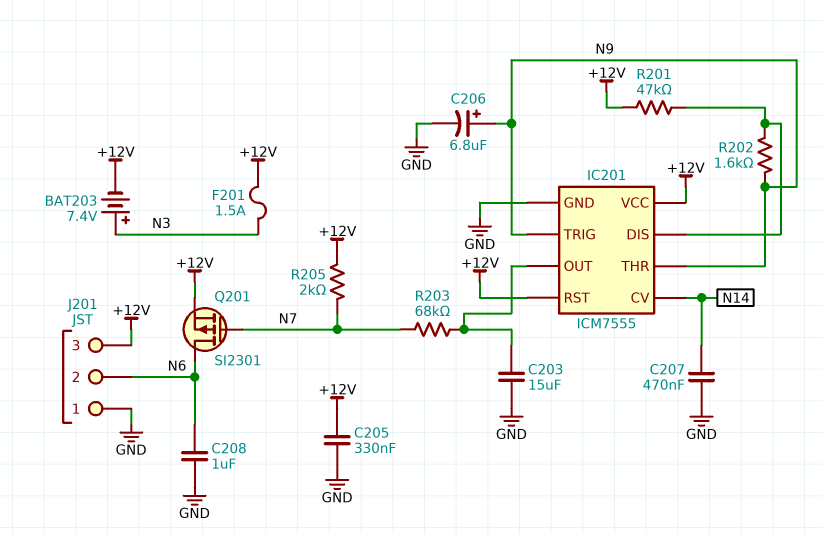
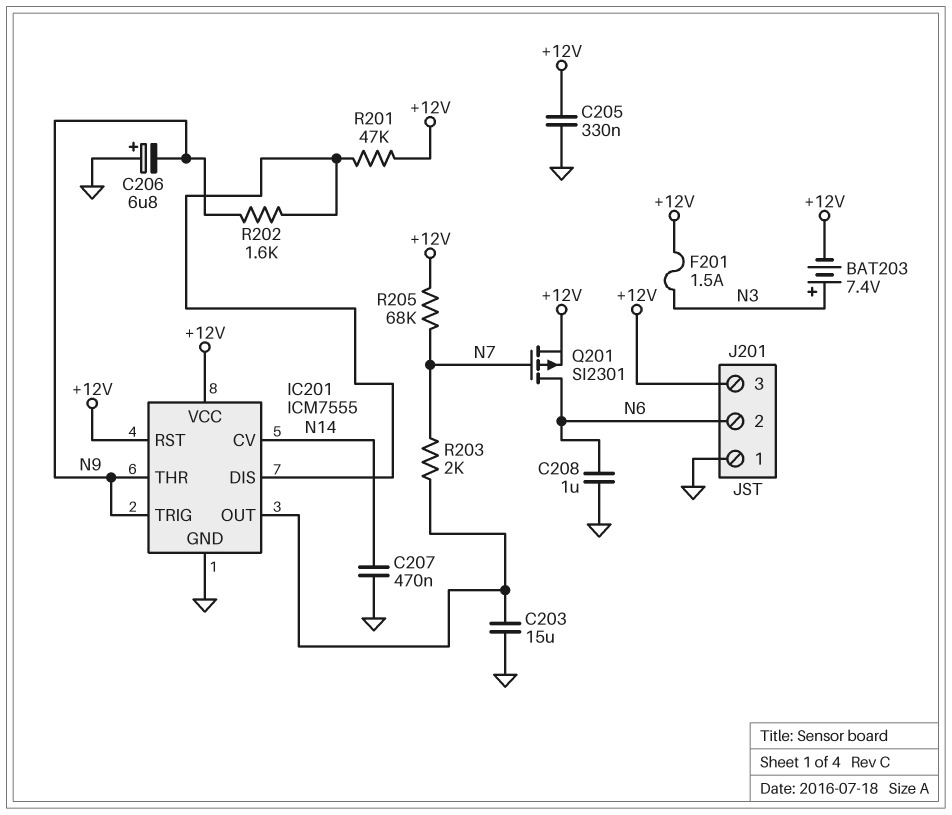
C206: 6.8uF (plus N9, minus GND) -> 6.8uF (plus GND, minus N9)
R203: 68k (IC201/OUT, N7) -> 2k (IC201/OUT, N7)
R205: 2k (+12V, N7) -> 68k (+12V, N7)

